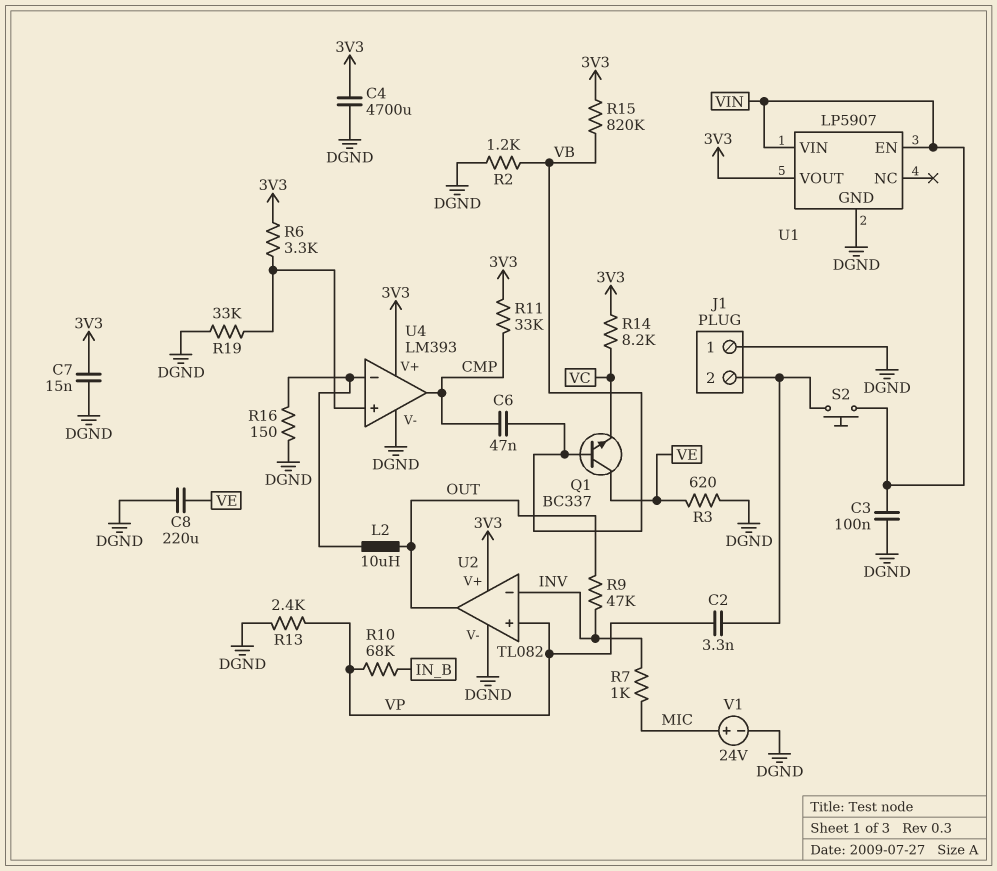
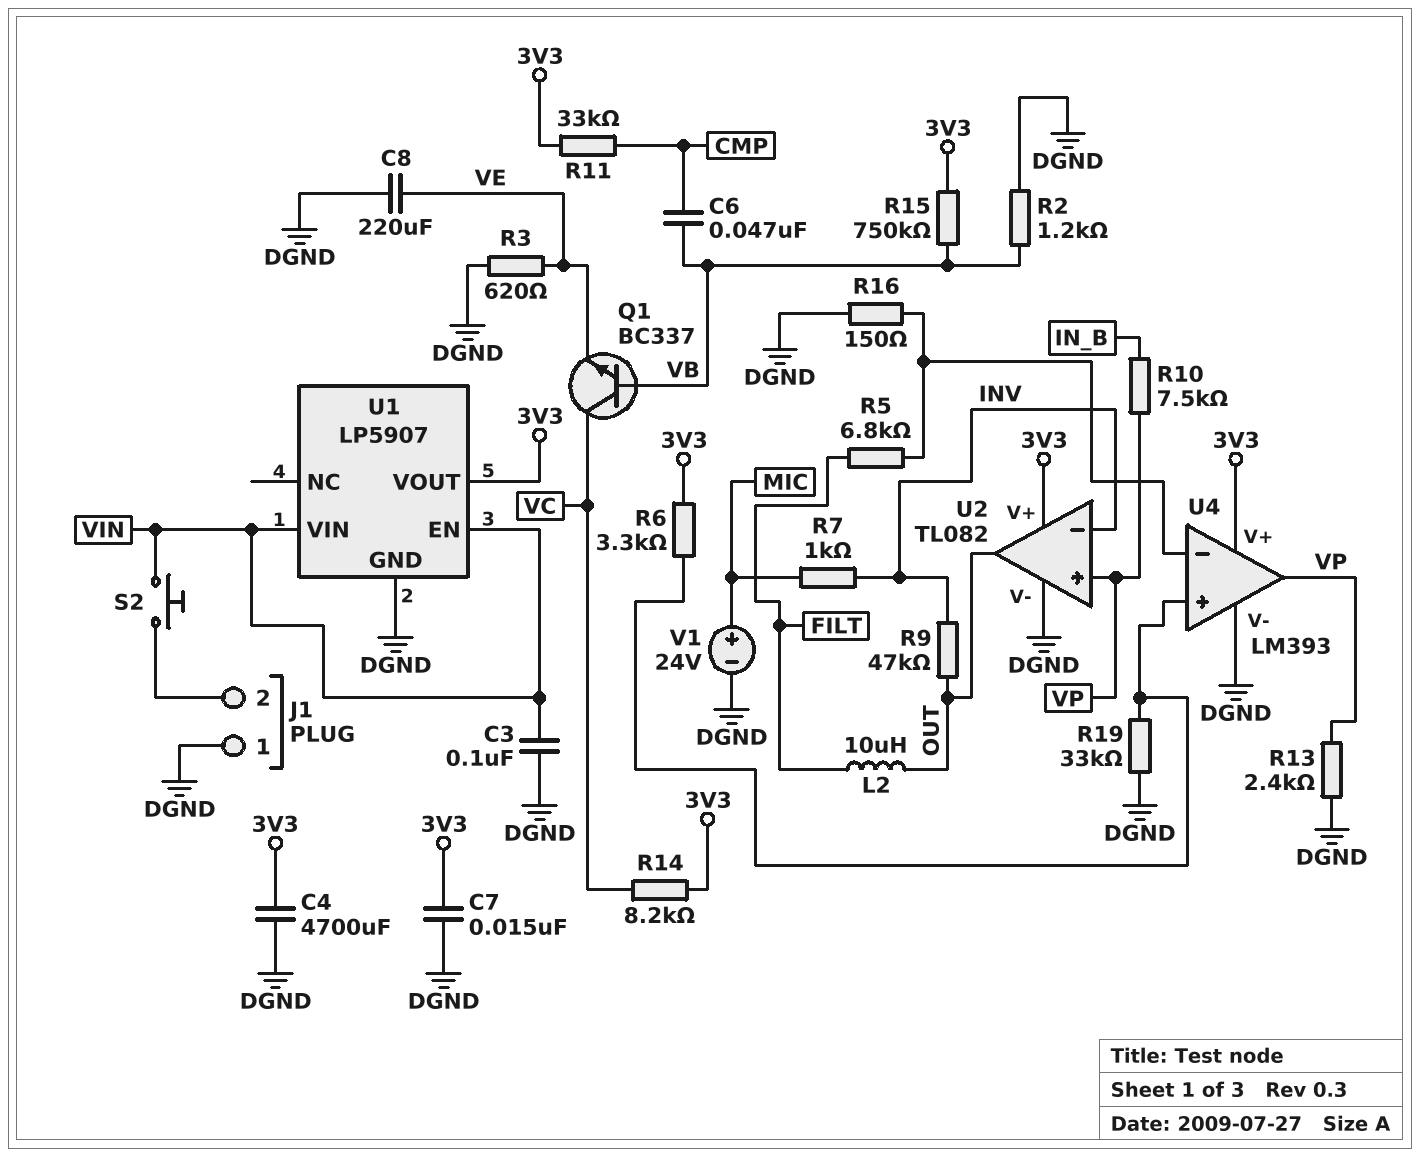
C2: 3.3nF (J1/2, VP) -> none
L2: 10uH (OUT, U4/in-) -> 10uH (FILT, OUT)
Q1: NPN BC337 (B VB, C VE, E VC) -> NPN BC337 (B VB, C VC, E VE)
R5: none -> 6.8k (FILT, U4/in-)
R10: 68k (IN_B, VP) -> 7.5k (IN_B, VP)
R15: 820k (3V3, VB) -> 750k (3V3, VB)
U4 pin out: CMP -> VP

